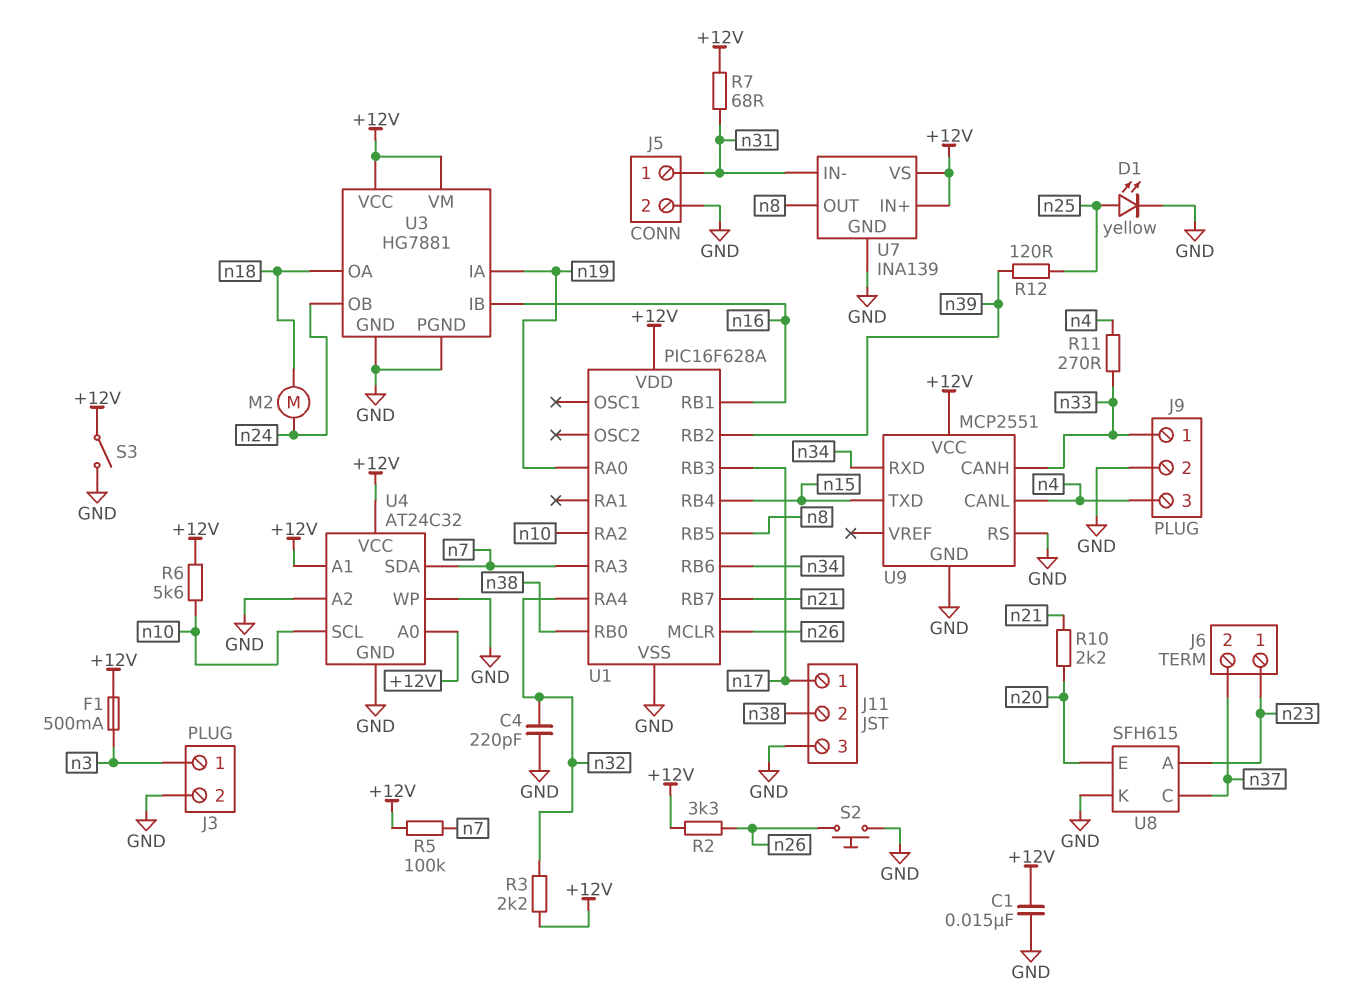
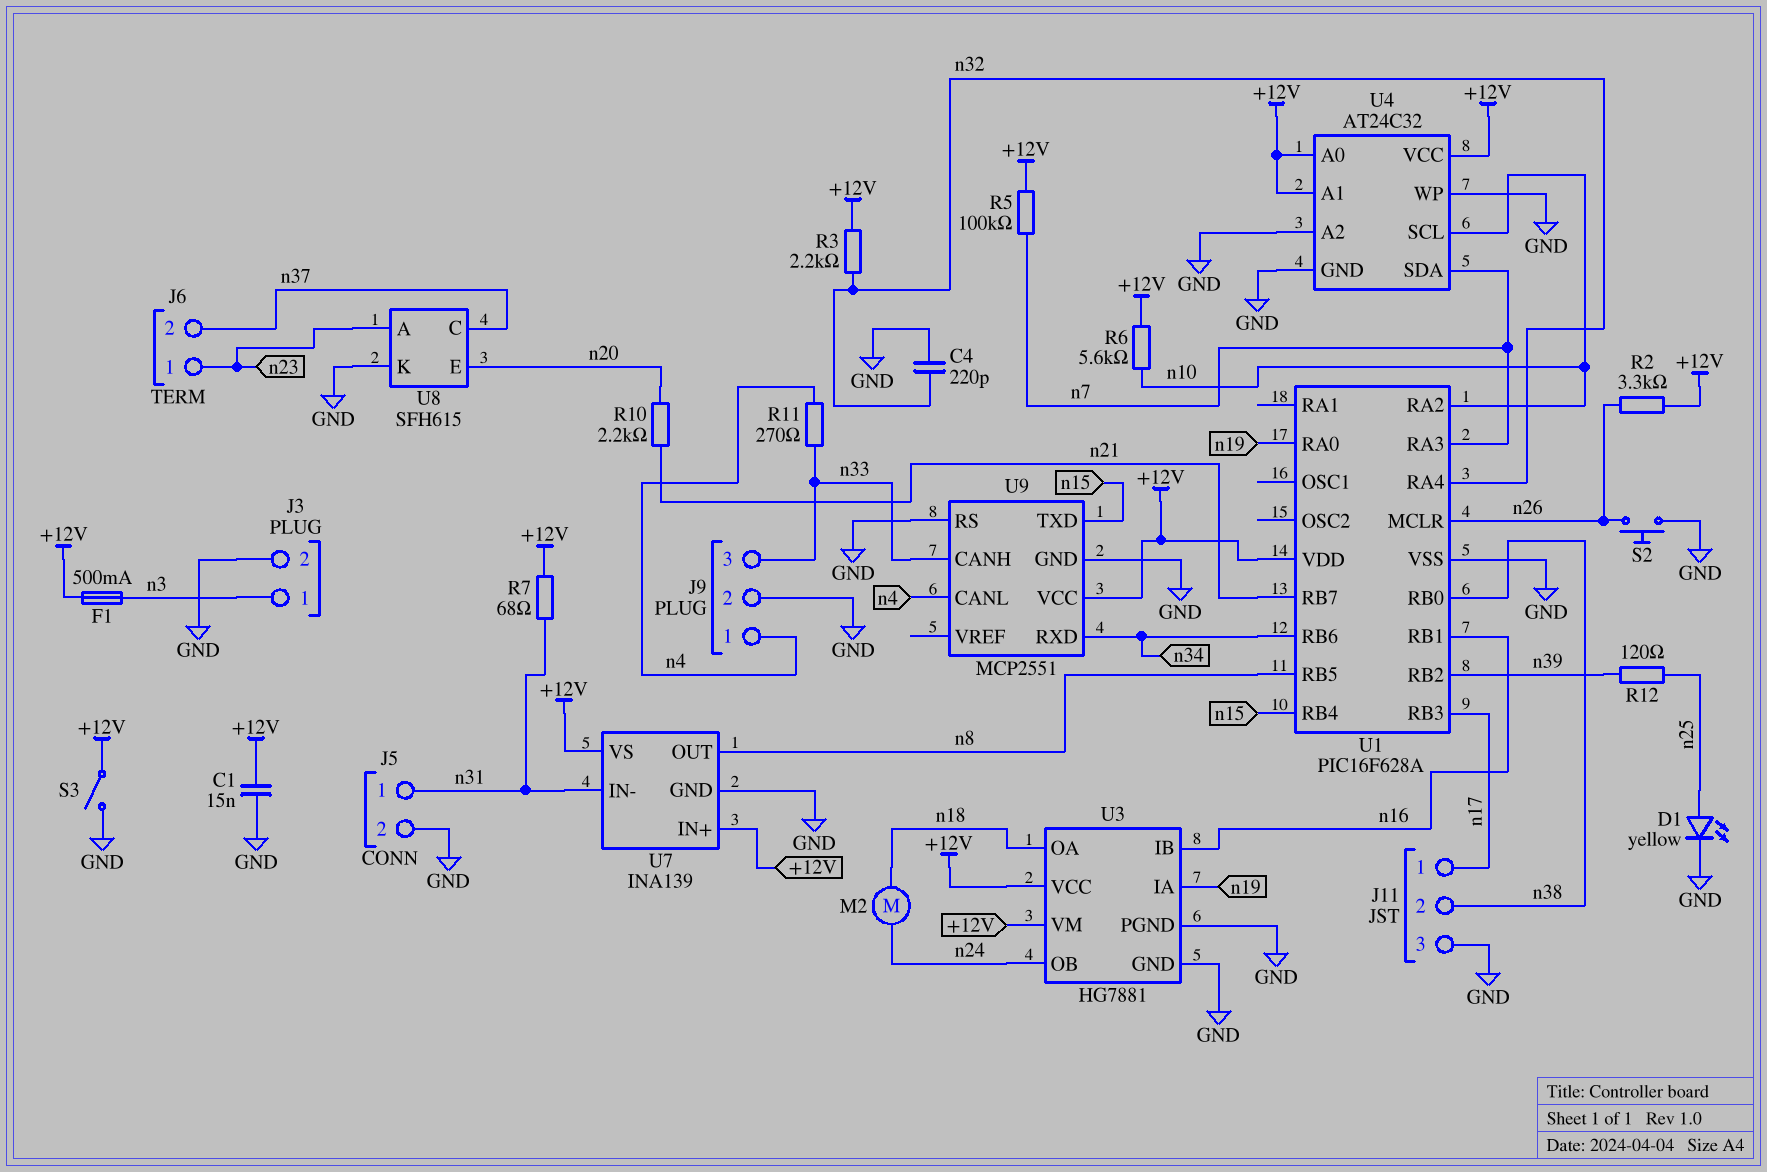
J9 pin 1: n33 -> n4
J9 pin 3: n4 -> n33

